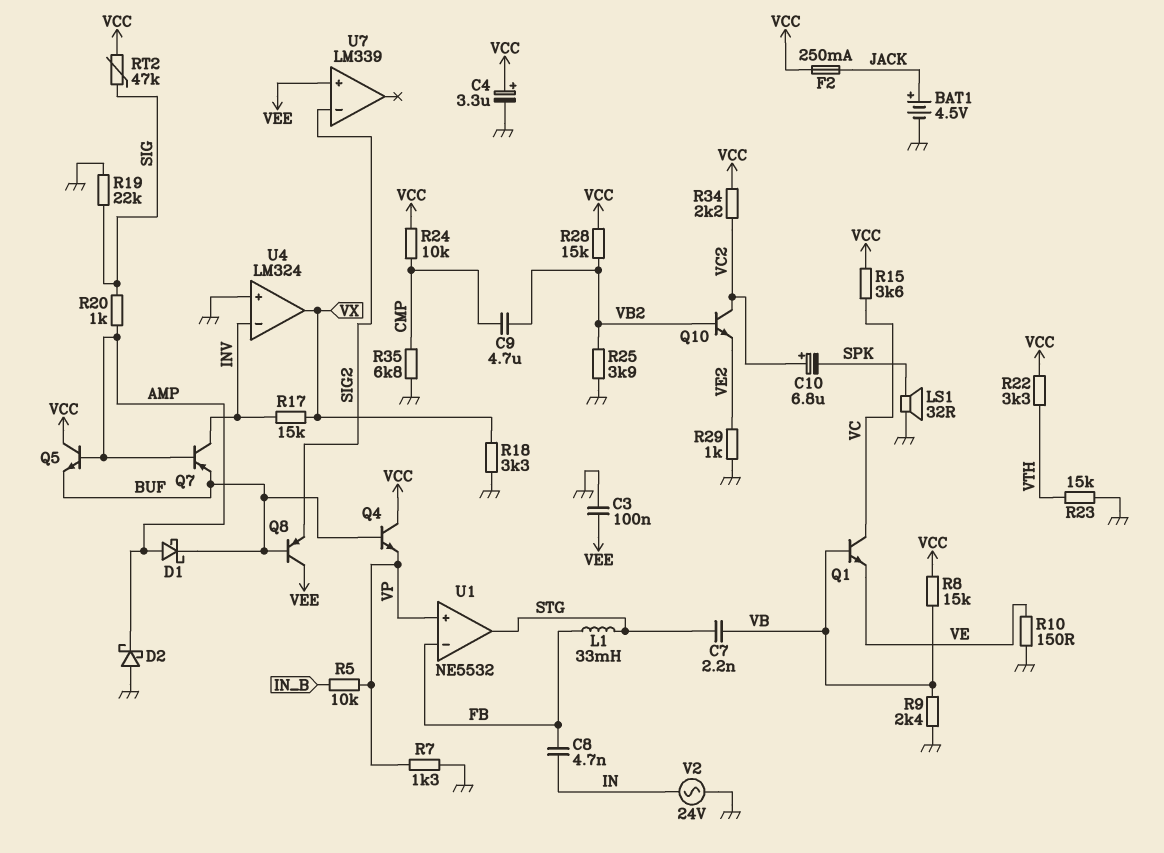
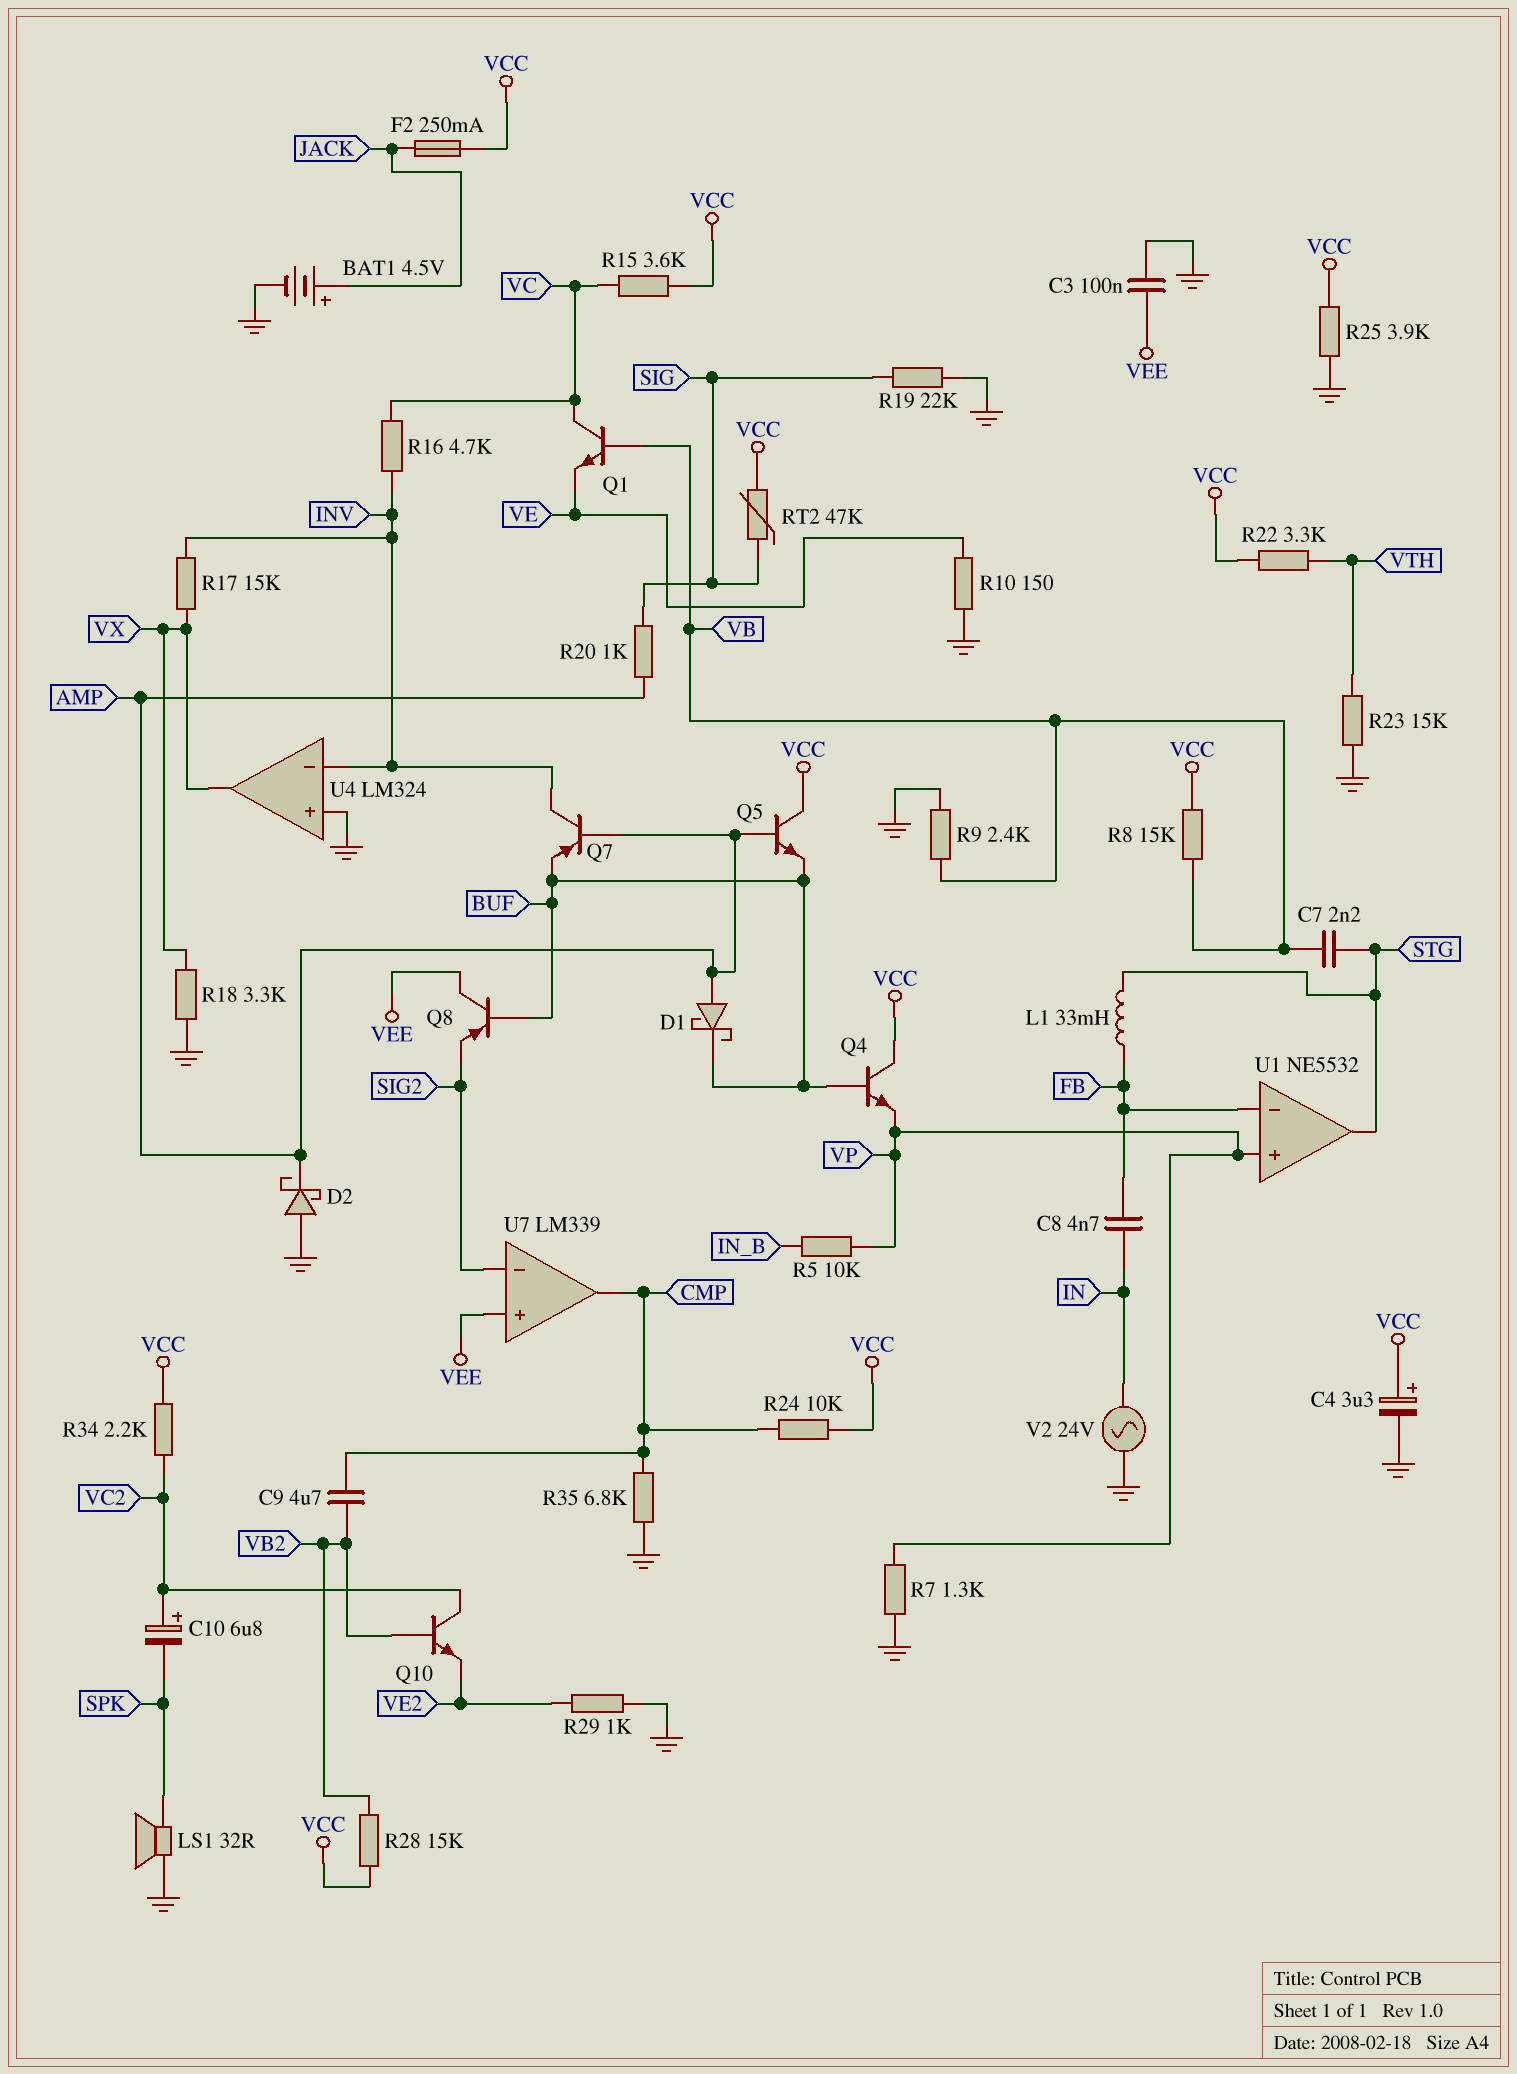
R16: none -> 4.7k (INV, VC)
R25: 3.9k (GND, VB2) -> 3.9k (GND, VCC)
U7 pin out: none -> CMP

